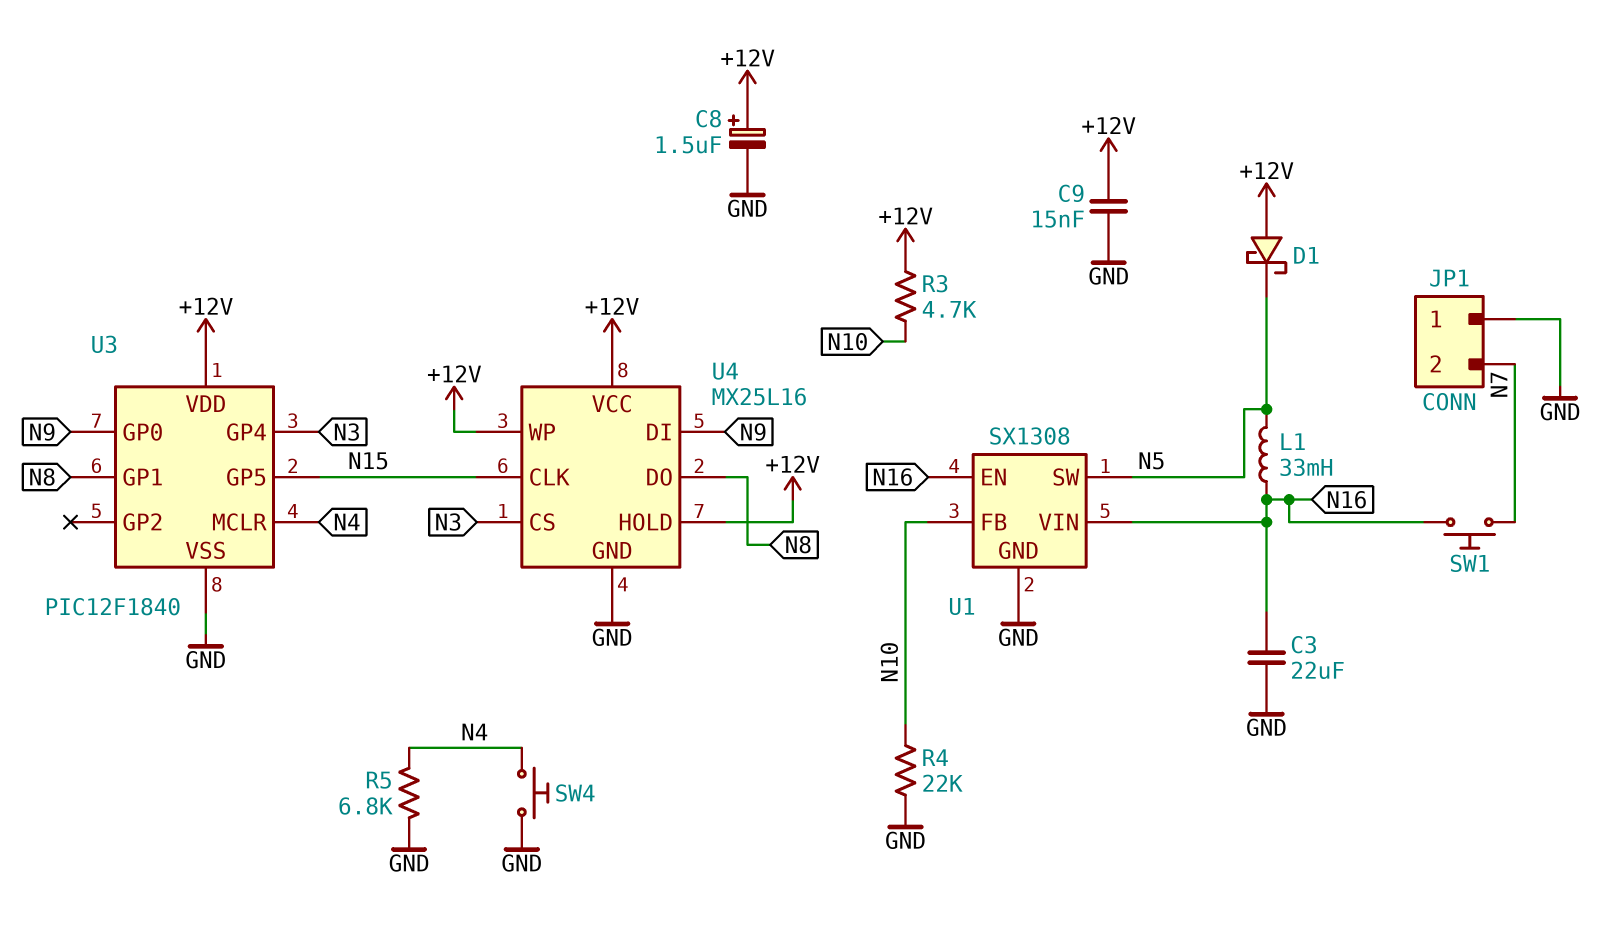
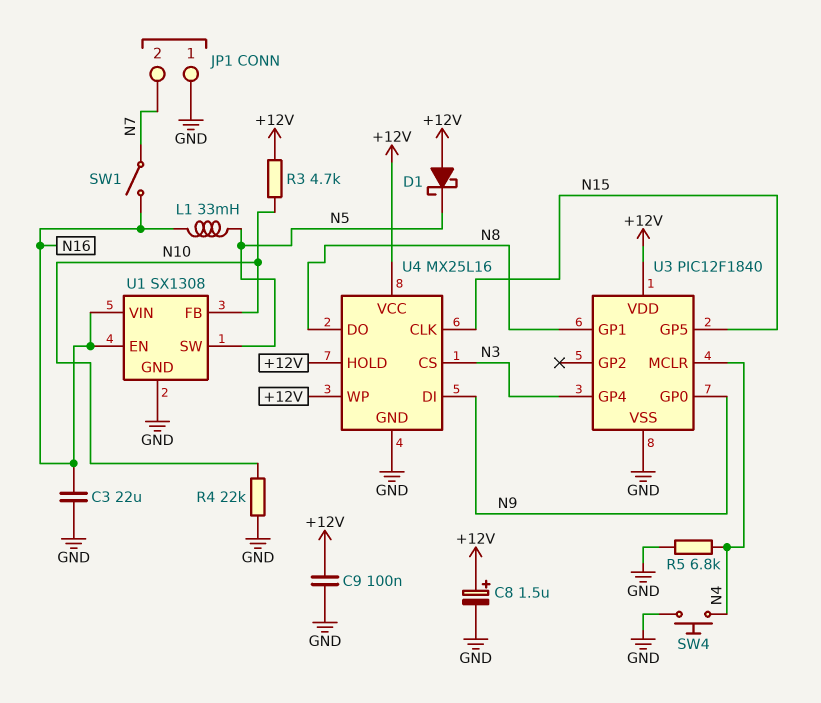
C9: 15nF (+12V, GND) -> 100nF (+12V, GND)
SW1: button (N7, N16) -> switch (N7, N16)

